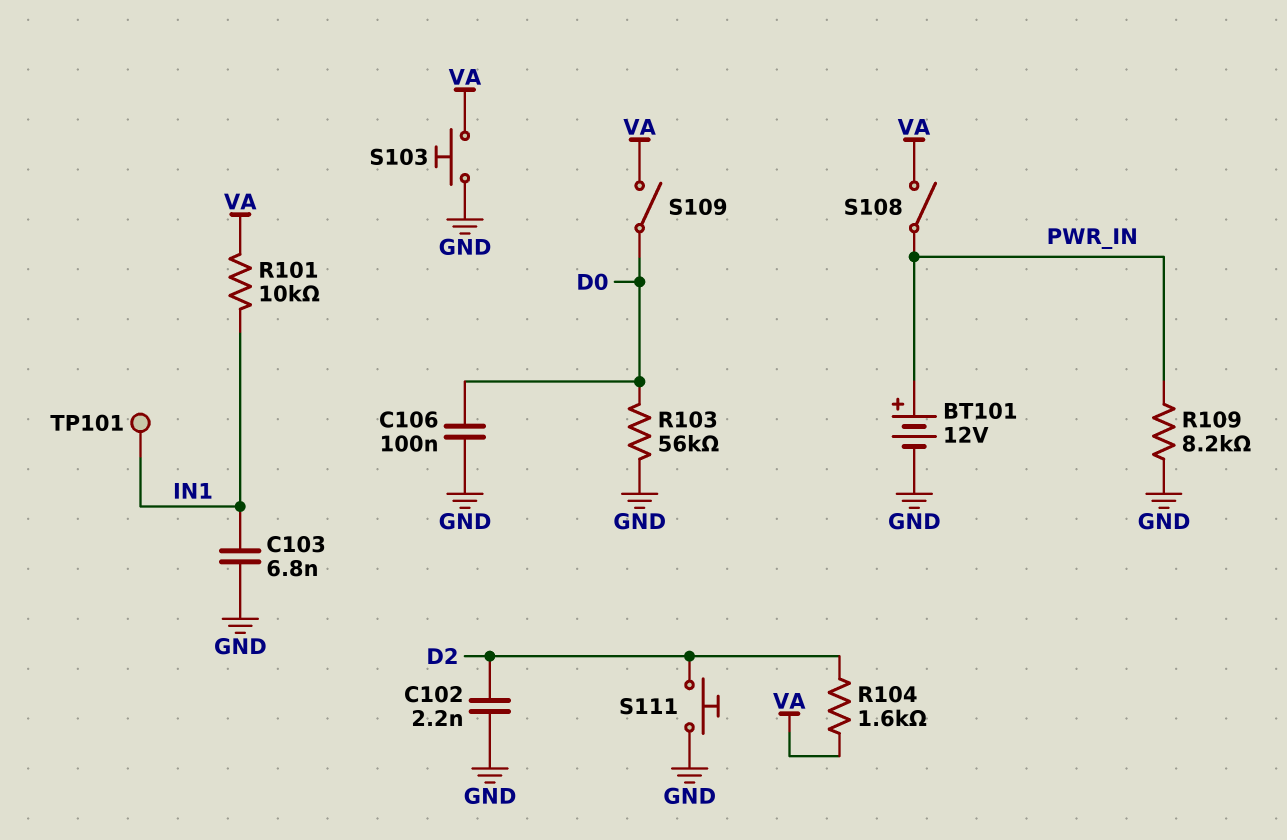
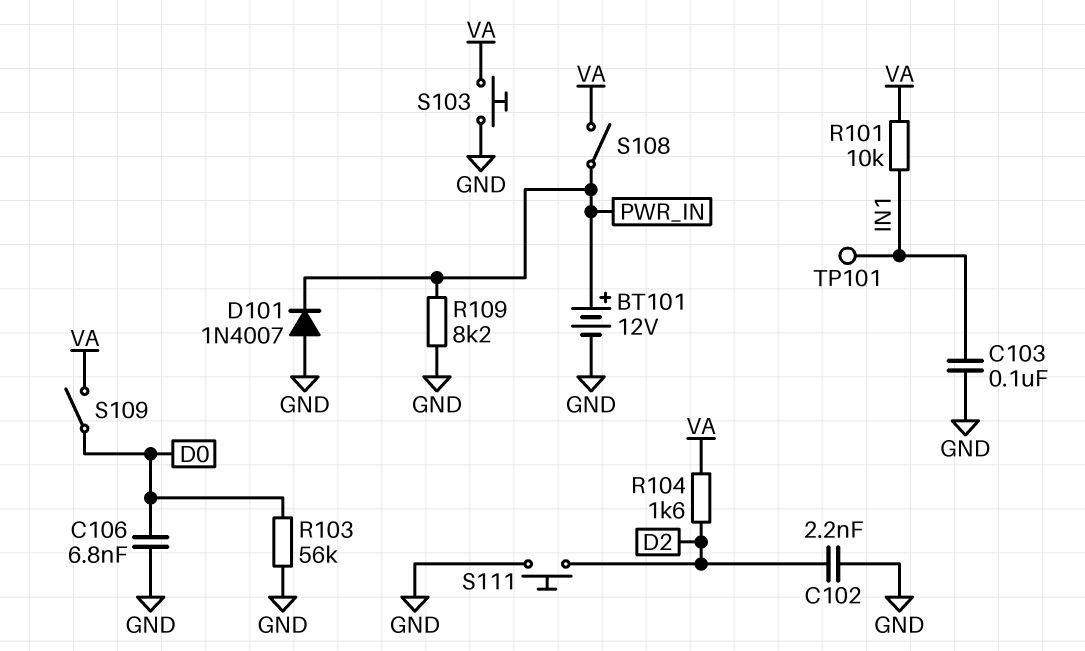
C103: 6.8nF (GND, IN1) -> 100nF (GND, IN1)
C106: 100nF (D0, GND) -> 6.8nF (D0, GND)
D101: none -> diode 1N4007 (A GND, K PWR_IN)

